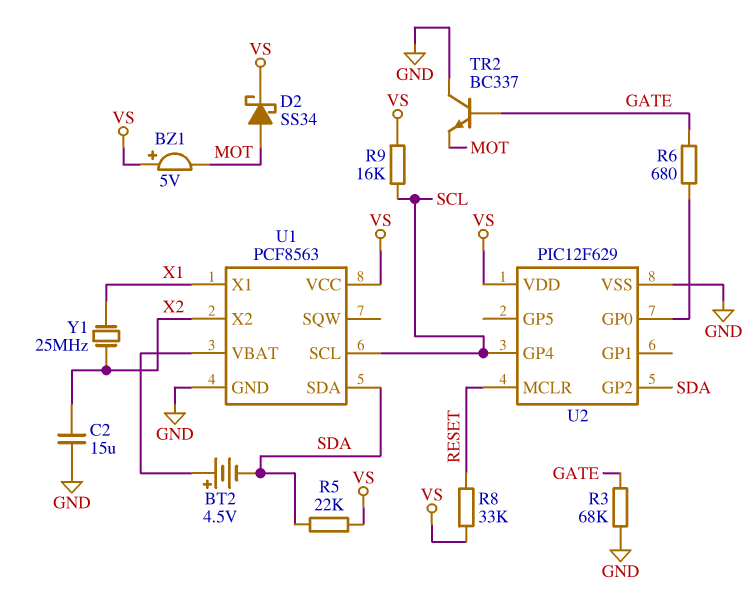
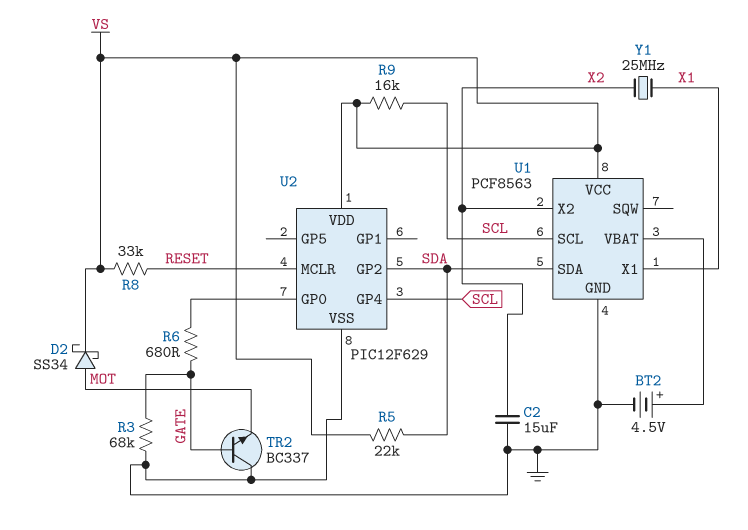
BT2: 4.5V (plus U1/VBAT, minus SDA) -> 4.5V (plus U1/VBAT, minus GND)
BZ1: buzzer 5V (plus VS, minus MOT) -> none

